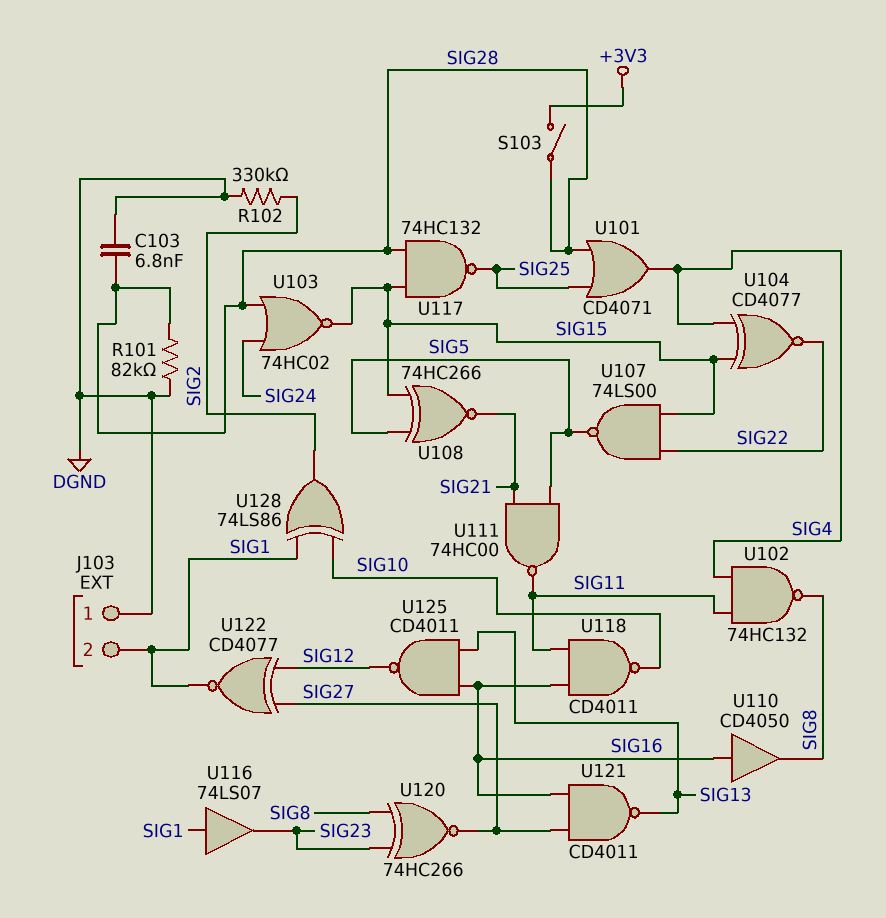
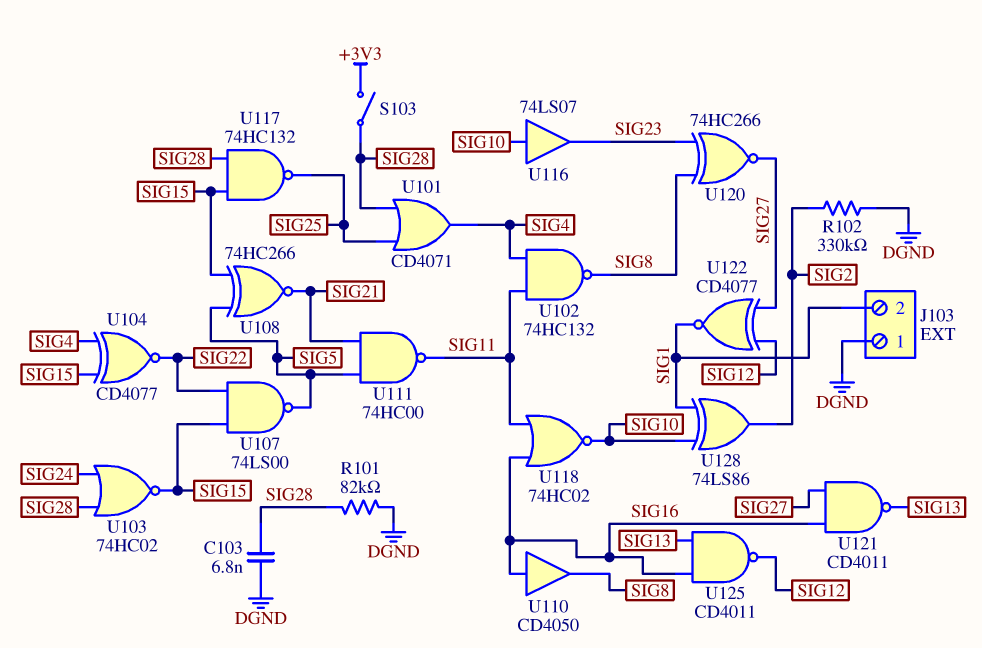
U116: buffer 74LS07 (in SIG1, out SIG23) -> buffer 74LS07 (in SIG10, out SIG23)
U118: NAND CD4011 (in SIG11, in SIG16, out SIG10) -> NOR 74HC02 (in SIG11, in SIG16, out SIG10)

